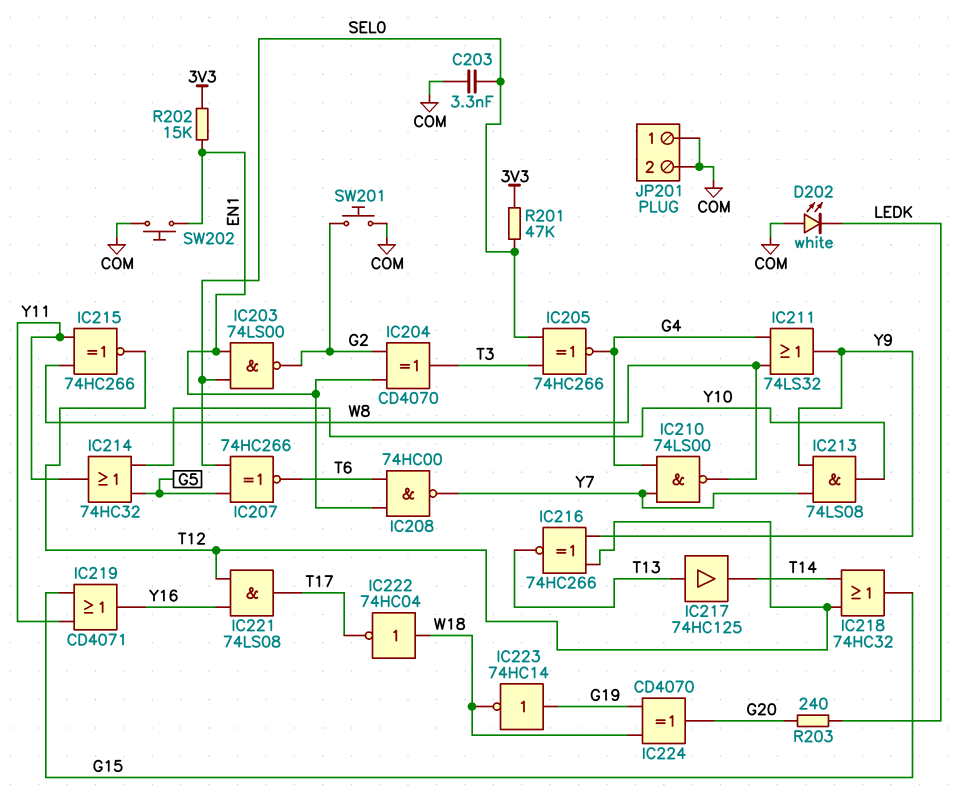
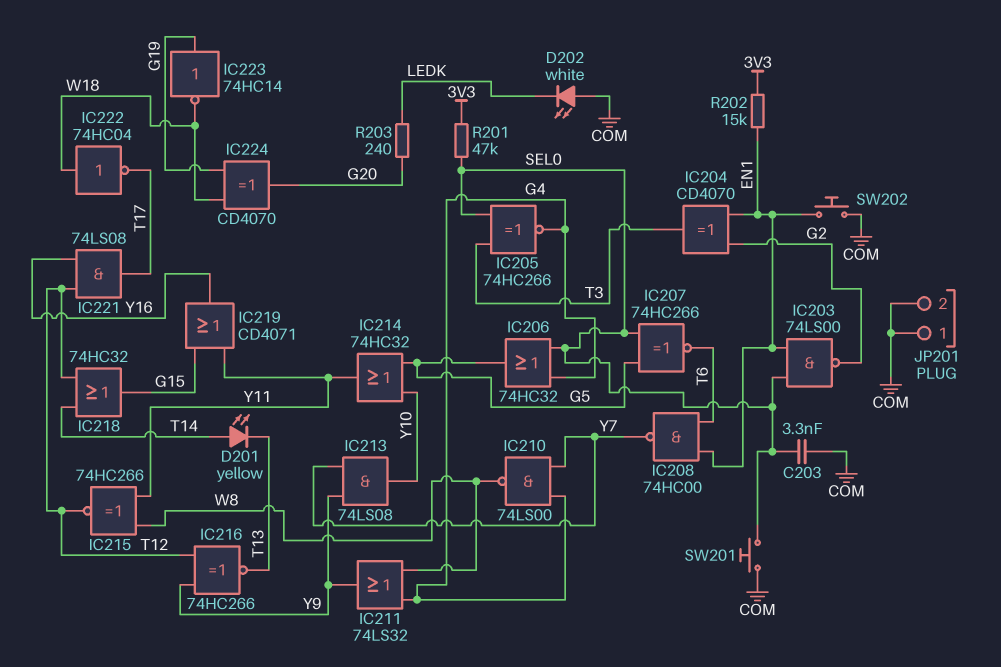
D201: none -> LED yellow (A T14, K T13)
IC206: none -> OR 74HC32 (in G4, in SEL0, out G5)
IC217: buffer 74HC125 (in T13, out T14) -> none
SW201: button (COM, G2) -> button (COM, SEL0)

